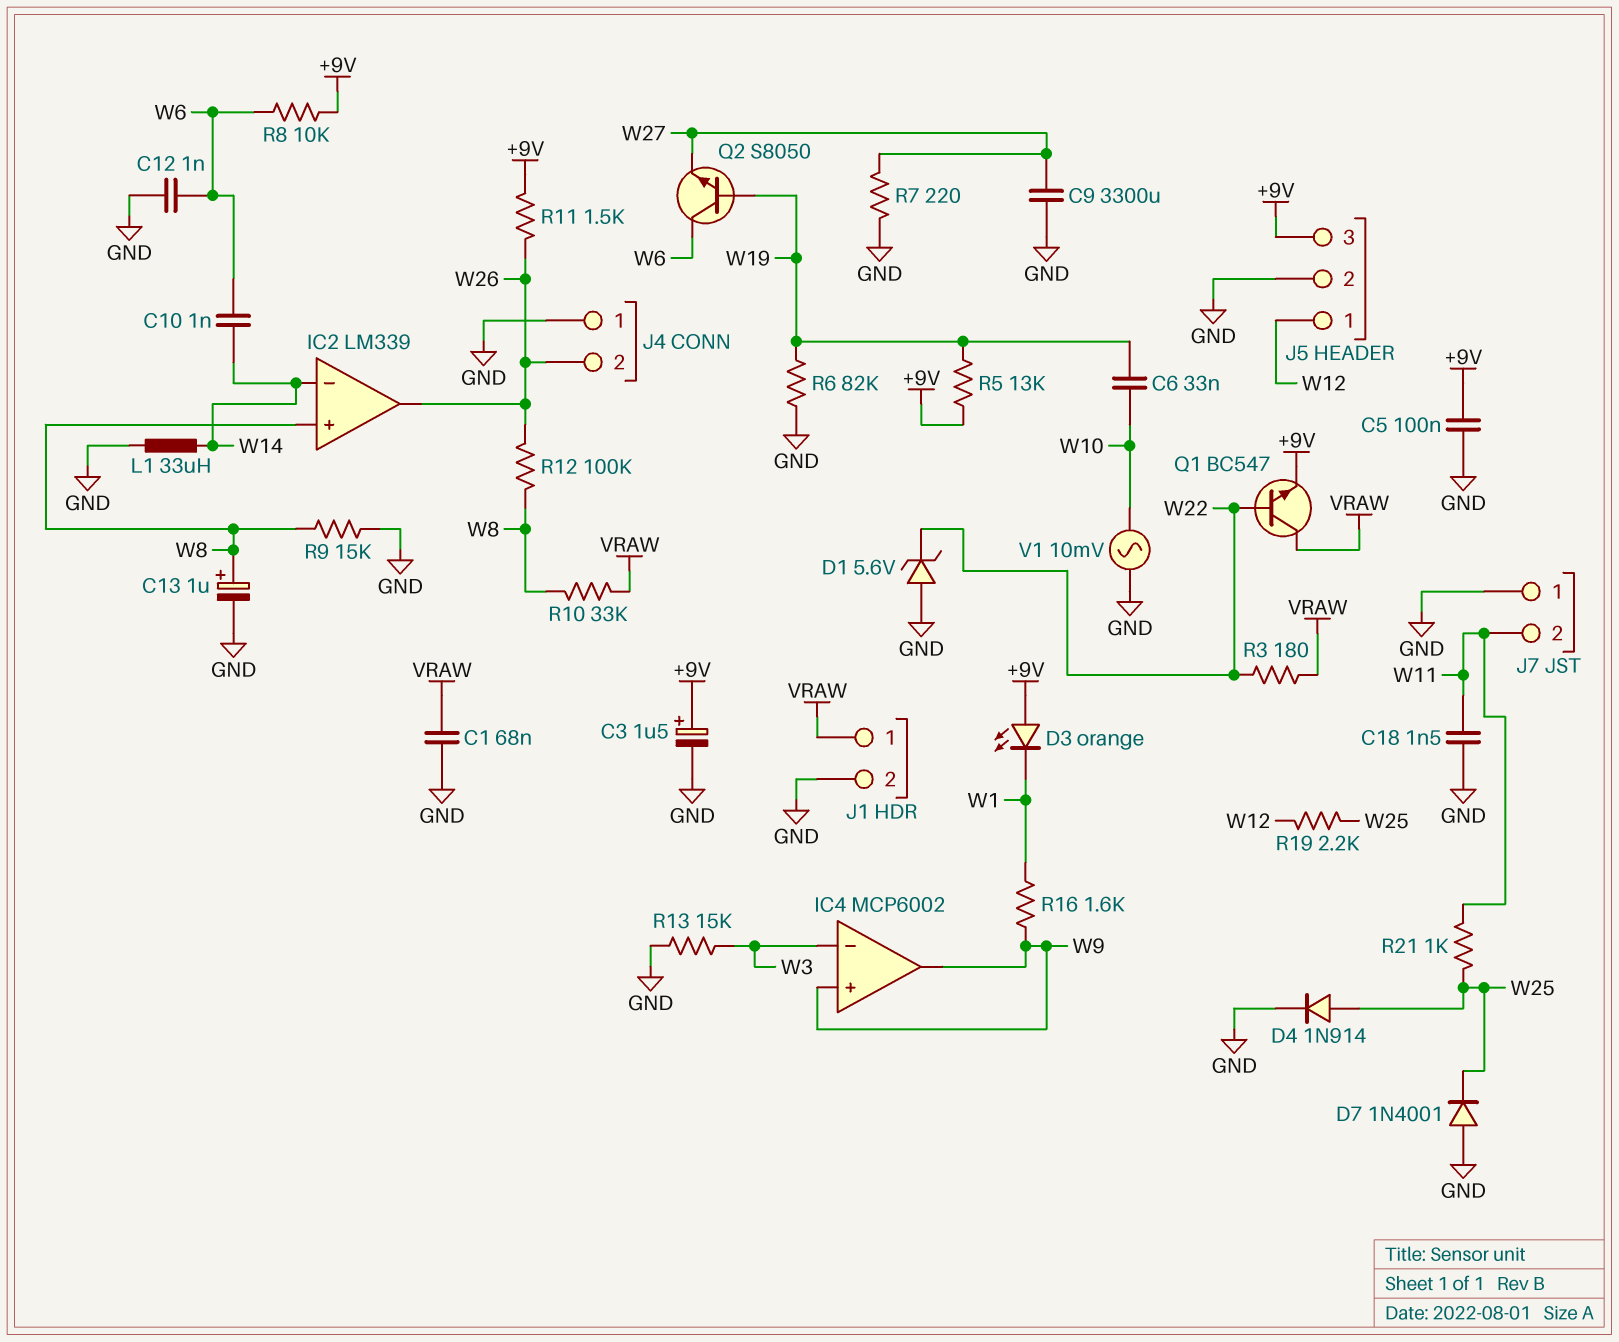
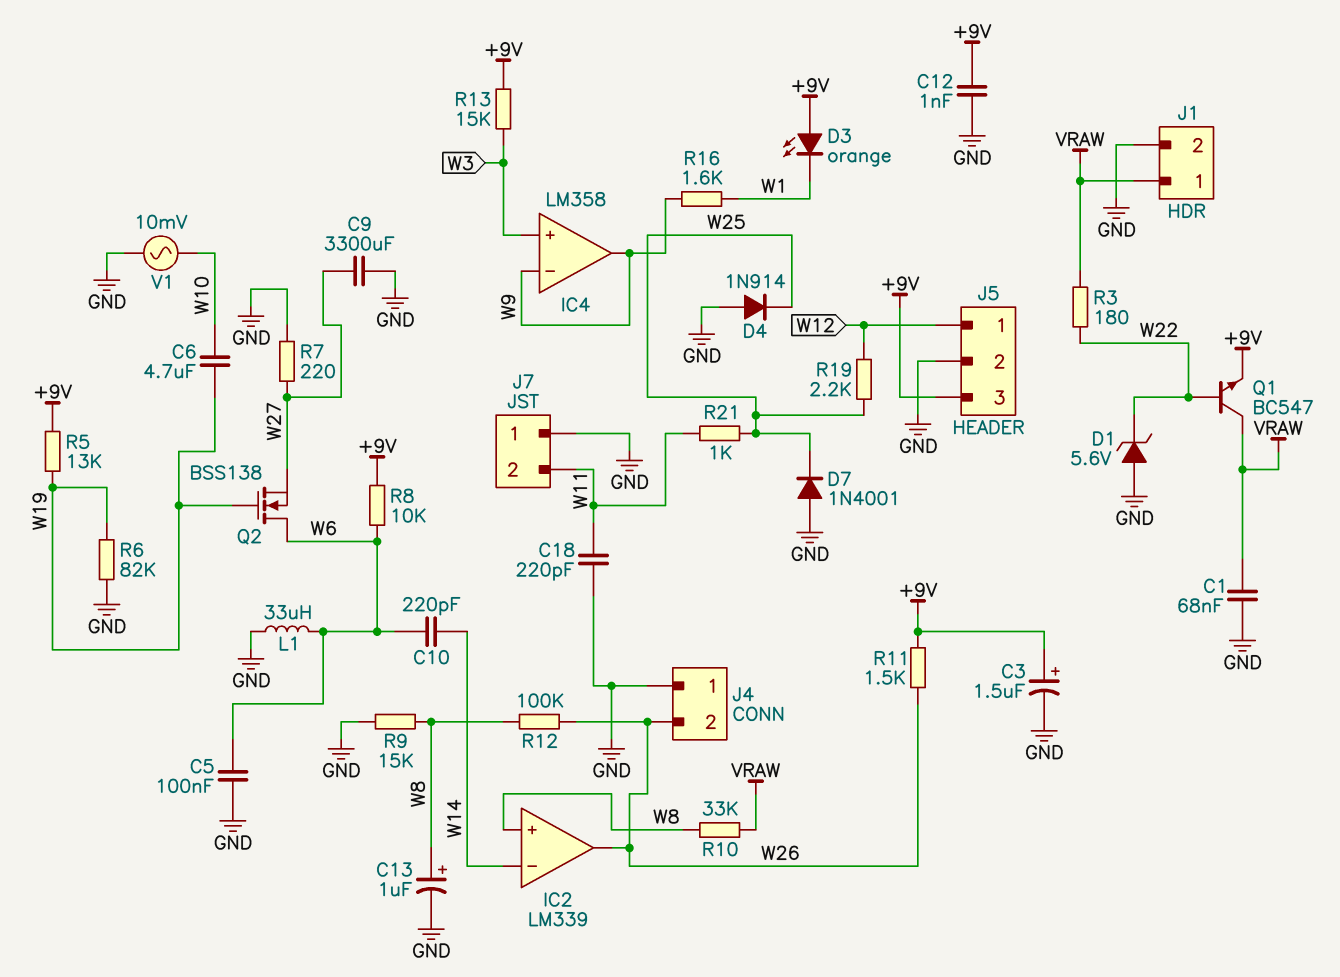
C5: 100nF (+9V, GND) -> 100nF (GND, W6)
C6: 33nF (W10, W19) -> 4.7uF (W10, W19)
C10: 1nF (W6, W14) -> 220pF (W6, W14)
C12: 1nF (GND, W6) -> 1nF (+9V, GND)
C18: 1.5nF (GND, W11) -> 220pF (GND, W11)
D4: diode 1N914 (A W25, K GND) -> diode 1N914 (A GND, K W25)
IC4: MCP6002 -> LM358
IC4 pin in+: W9 -> W3
IC4 pin in-: W3 -> W9
L1: 33uH (GND, W14) -> 33uH (GND, W6)
Q2: NPN S8050 (B W19, C W6, E W27) -> NMOS BSS138 (G W19, D W6, S W27)
R13: 15k (GND, W3) -> 15k (+9V, W3)

